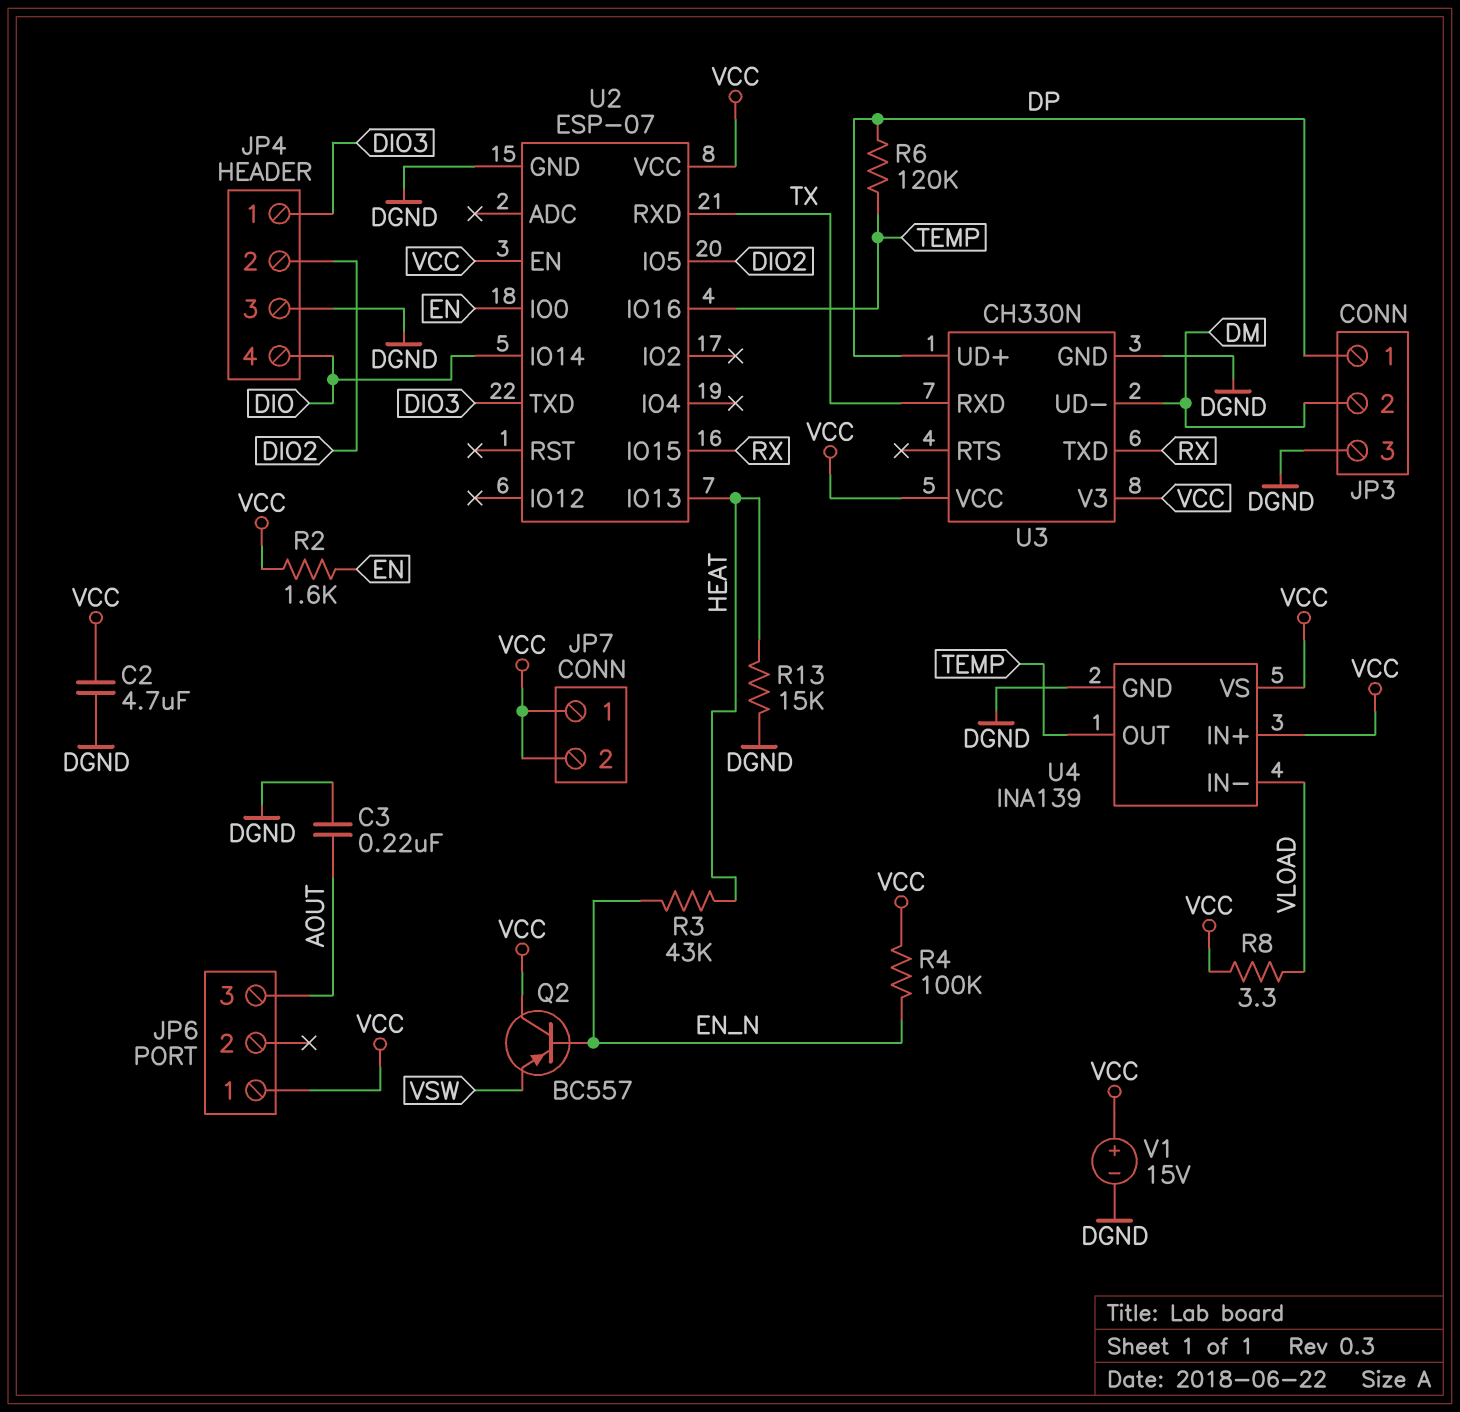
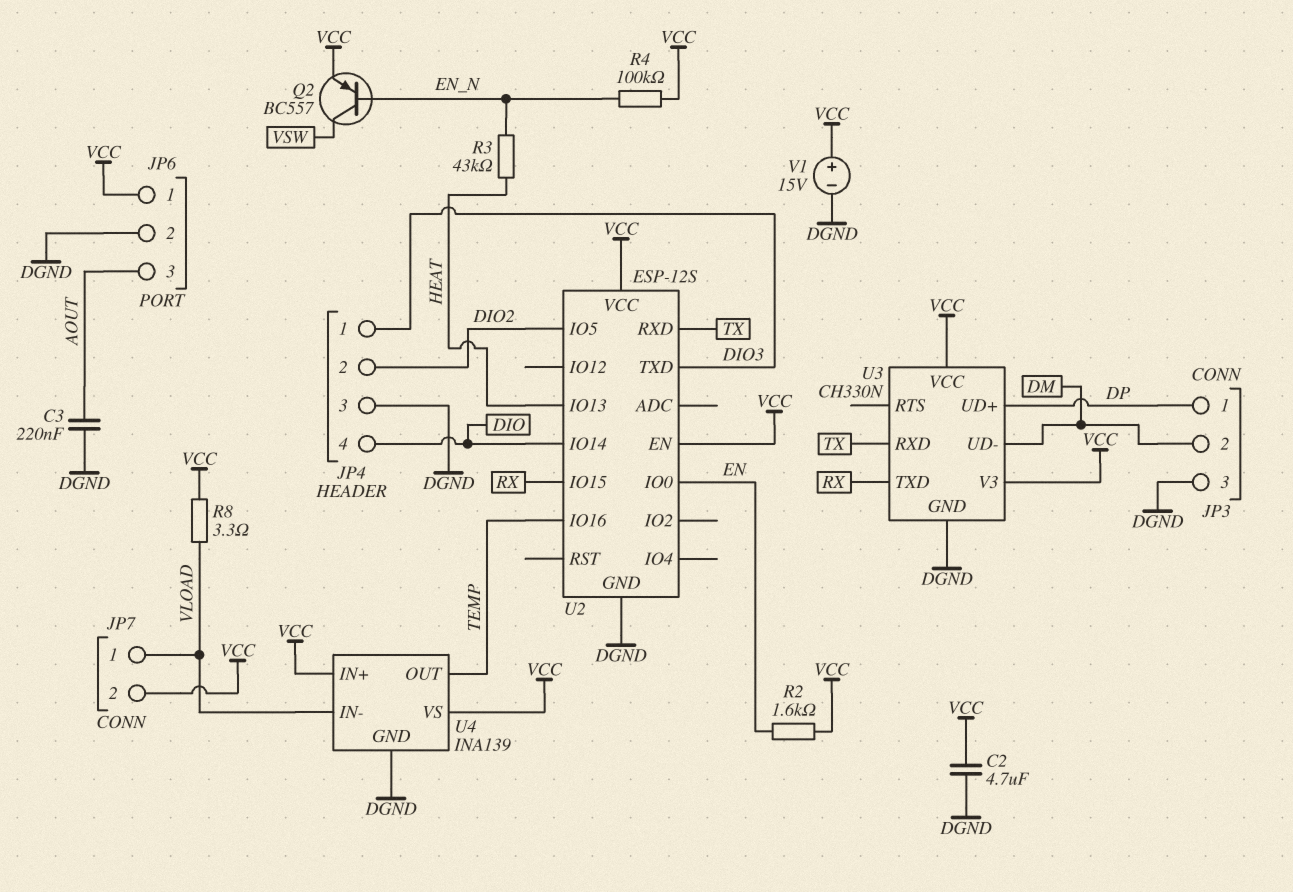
JP6 pin 2: none -> DGND
JP7 pin 1: VCC -> VLOAD
Q2: PNP BC557 (B EN_N, C VCC, E VSW) -> PNP BC557 (B EN_N, C VSW, E VCC)
R6: 120k (DP, TEMP) -> none
R13: 15k (DGND, HEAT) -> none
U2: ESP-07 -> ESP-12S

